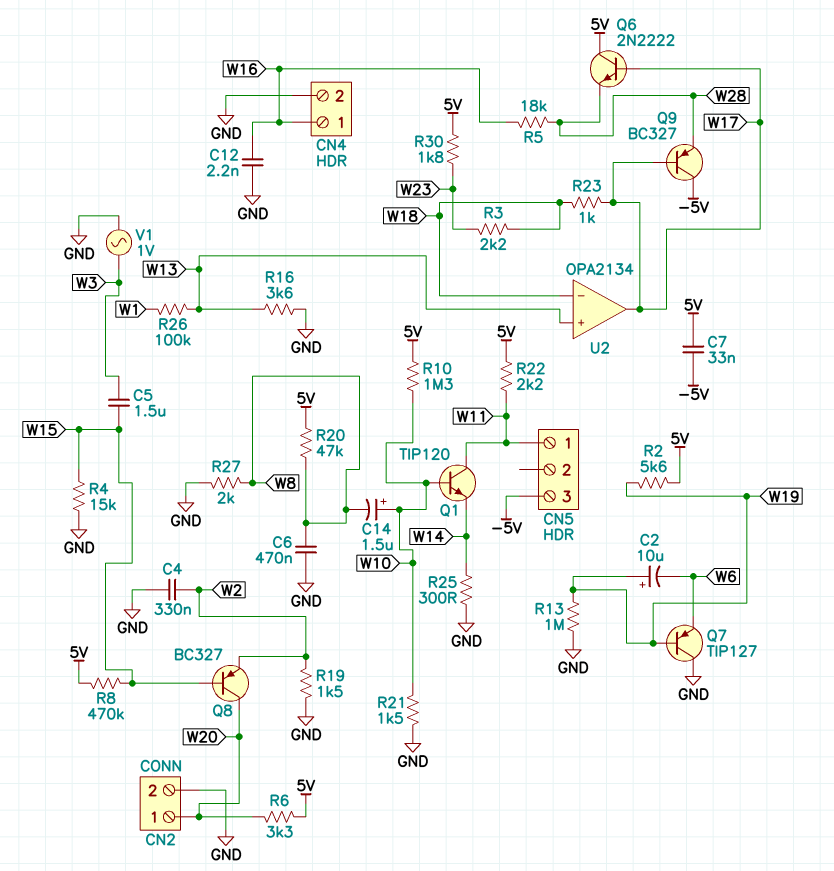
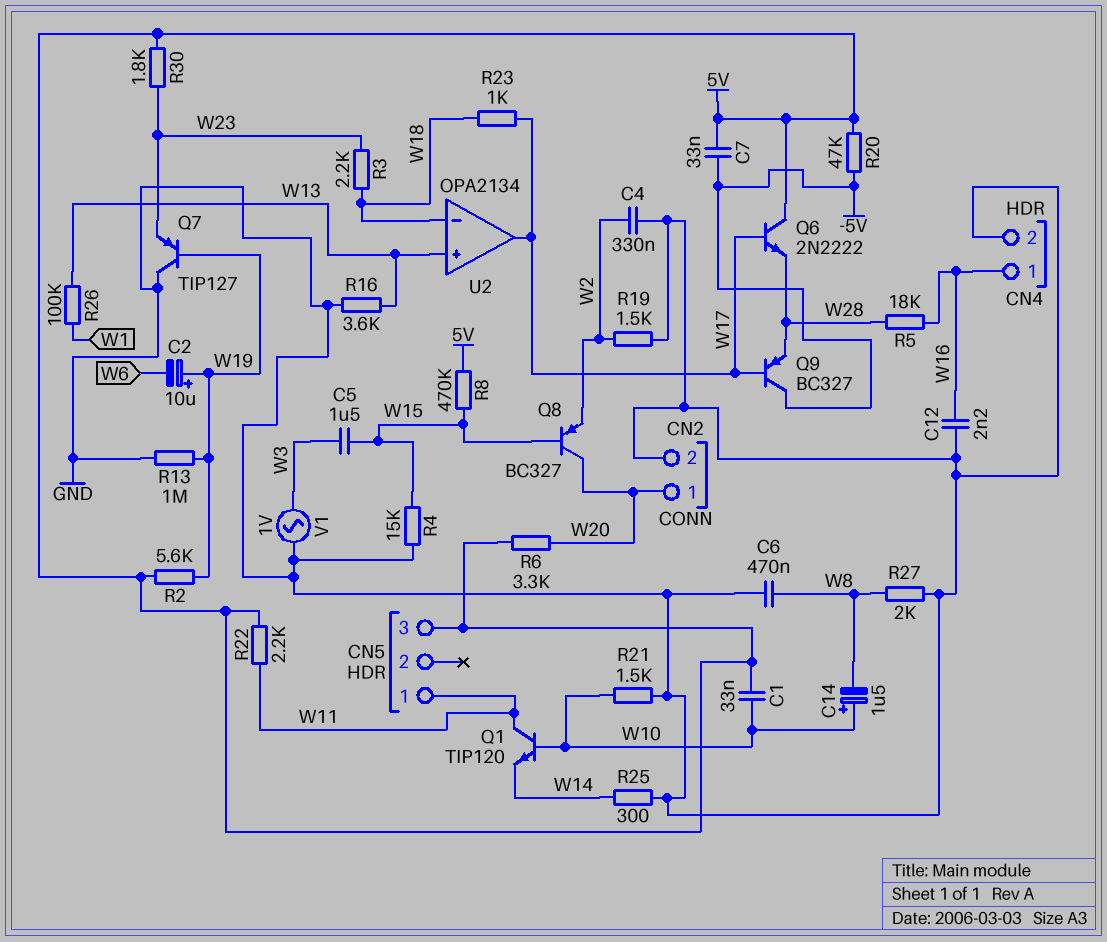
C1: none -> 33nF (5V, W10)
CN5 pin 3: -5V -> 5V
Q7: PNP TIP127 (B W19, C GND, E W6) -> PNP TIP127 (B W19, C GND, E W23)
R10: 1.3M (5V, W10) -> none
R20: 47k (5V, W8) -> 47k (-5V, 5V)

